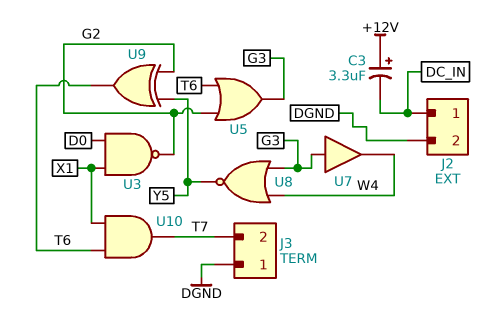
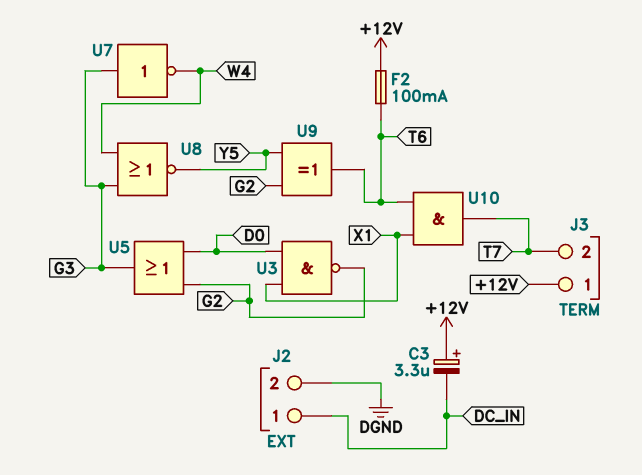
F2: none -> 100mA (+12V, T6)
J3 pin 1: DGND -> +12V
U5: OR (in G2, in T6, out G3) -> OR (in D0, in G2, out G3)
U7: buffer (in G3, out W4) -> NOT (in G3, out W4)

